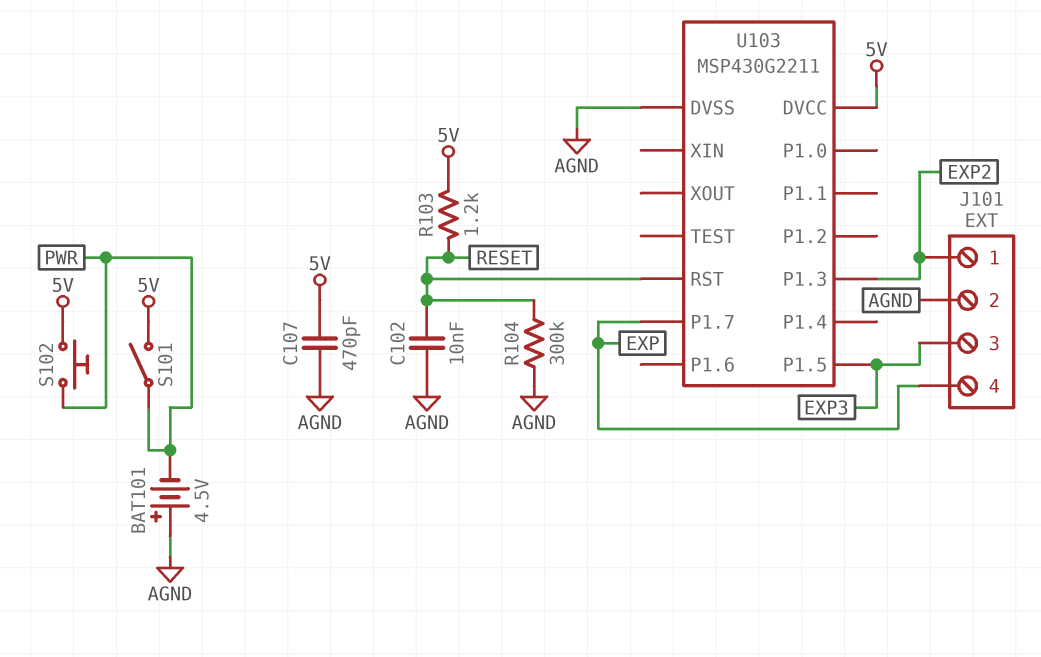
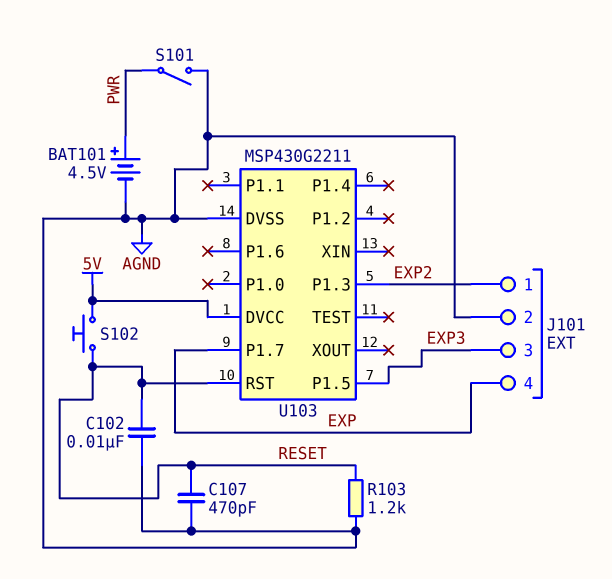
BAT101: 4.5V (plus AGND, minus PWR) -> 4.5V (plus PWR, minus AGND)
C107: 470pF (5V, AGND) -> 470pF (AGND, RESET)
R103: 1.2k (5V, RESET) -> 1.2k (AGND, RESET)
R104: 300k (AGND, RESET) -> none
S101: switch (5V, PWR) -> switch (AGND, PWR)
S102: button (5V, PWR) -> button (5V, RESET)

